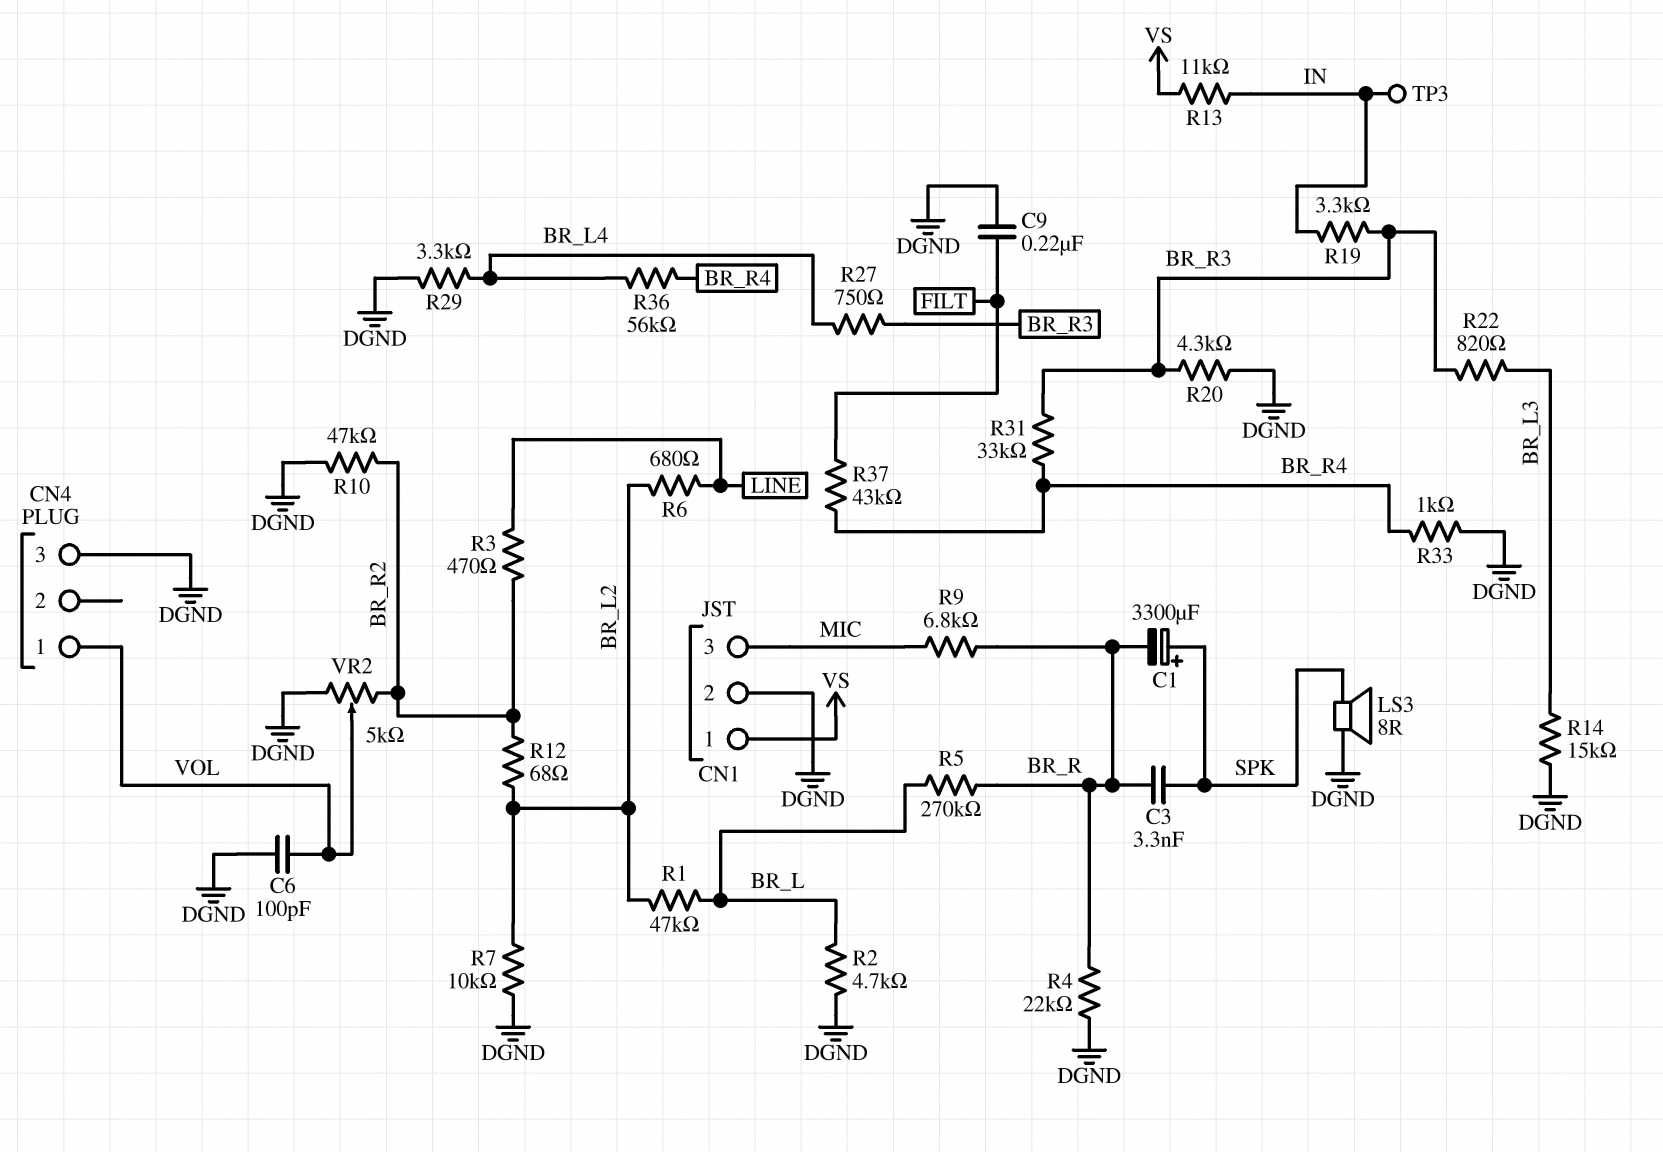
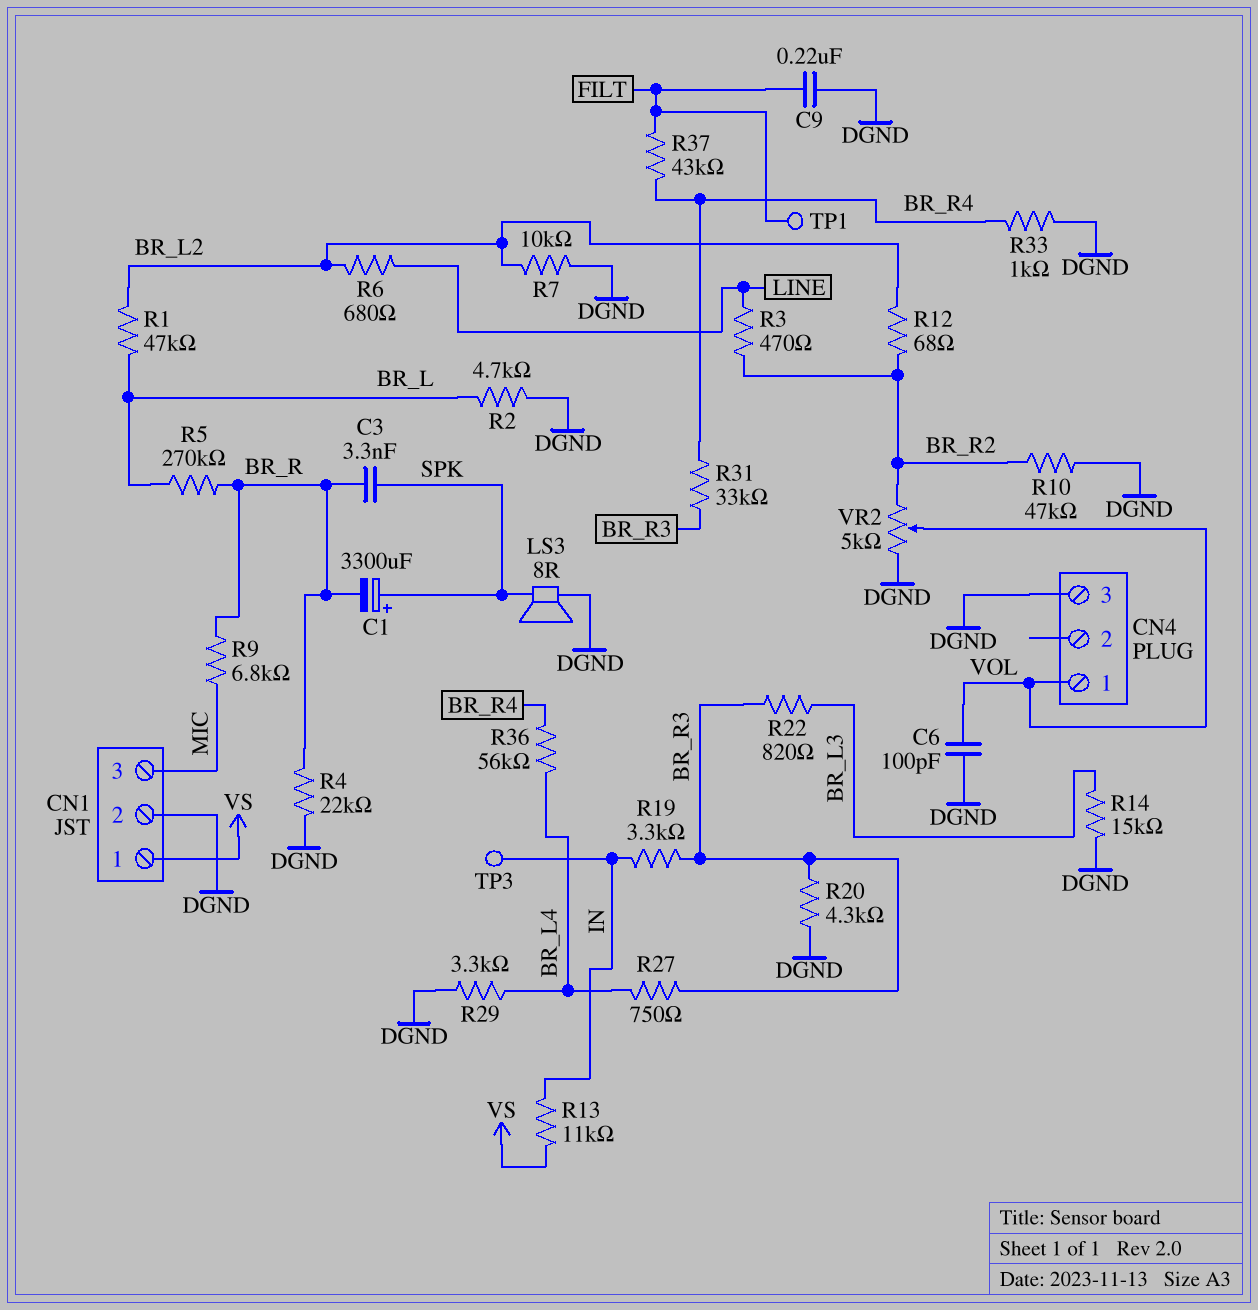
TP1: none -> test point (FILT)

